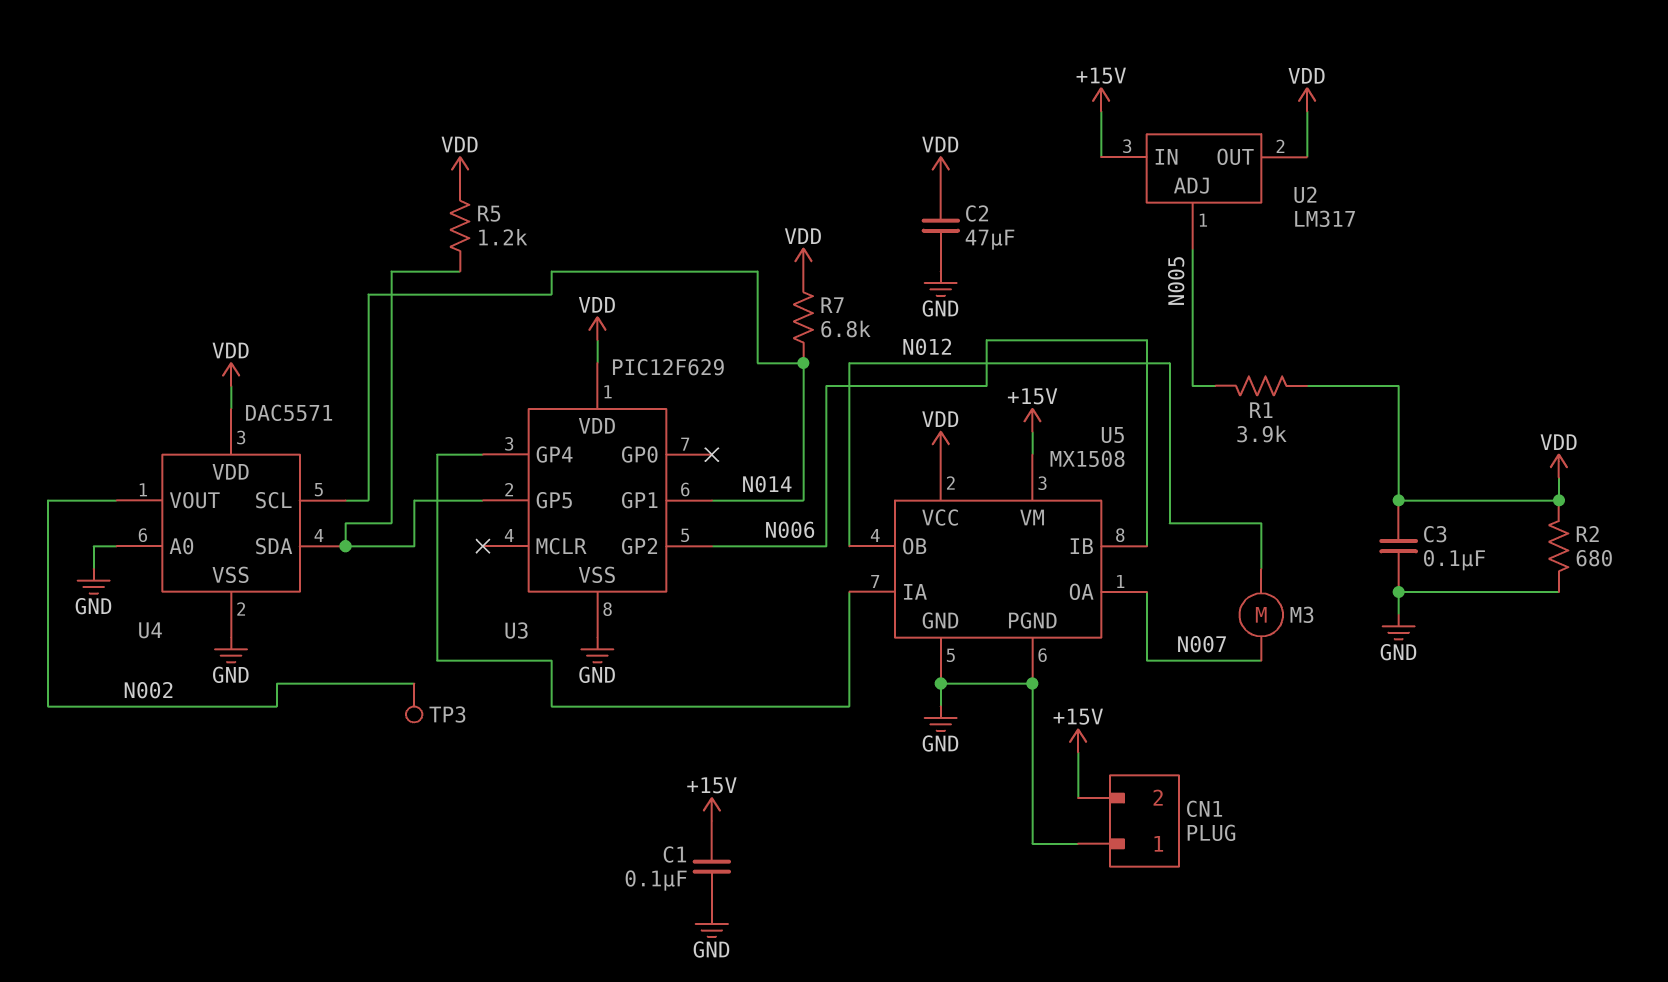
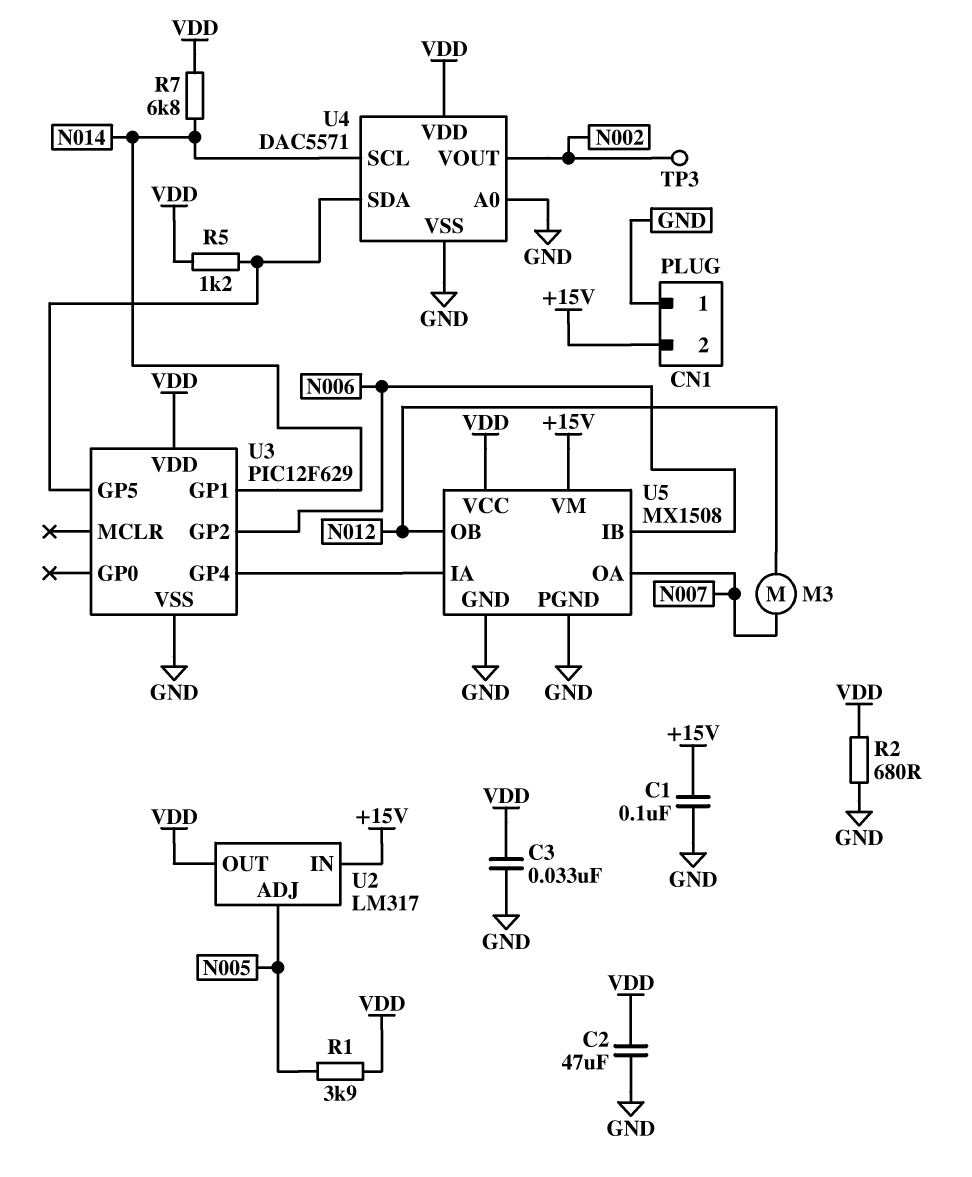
C3: 100nF (GND, VDD) -> 33nF (GND, VDD)

